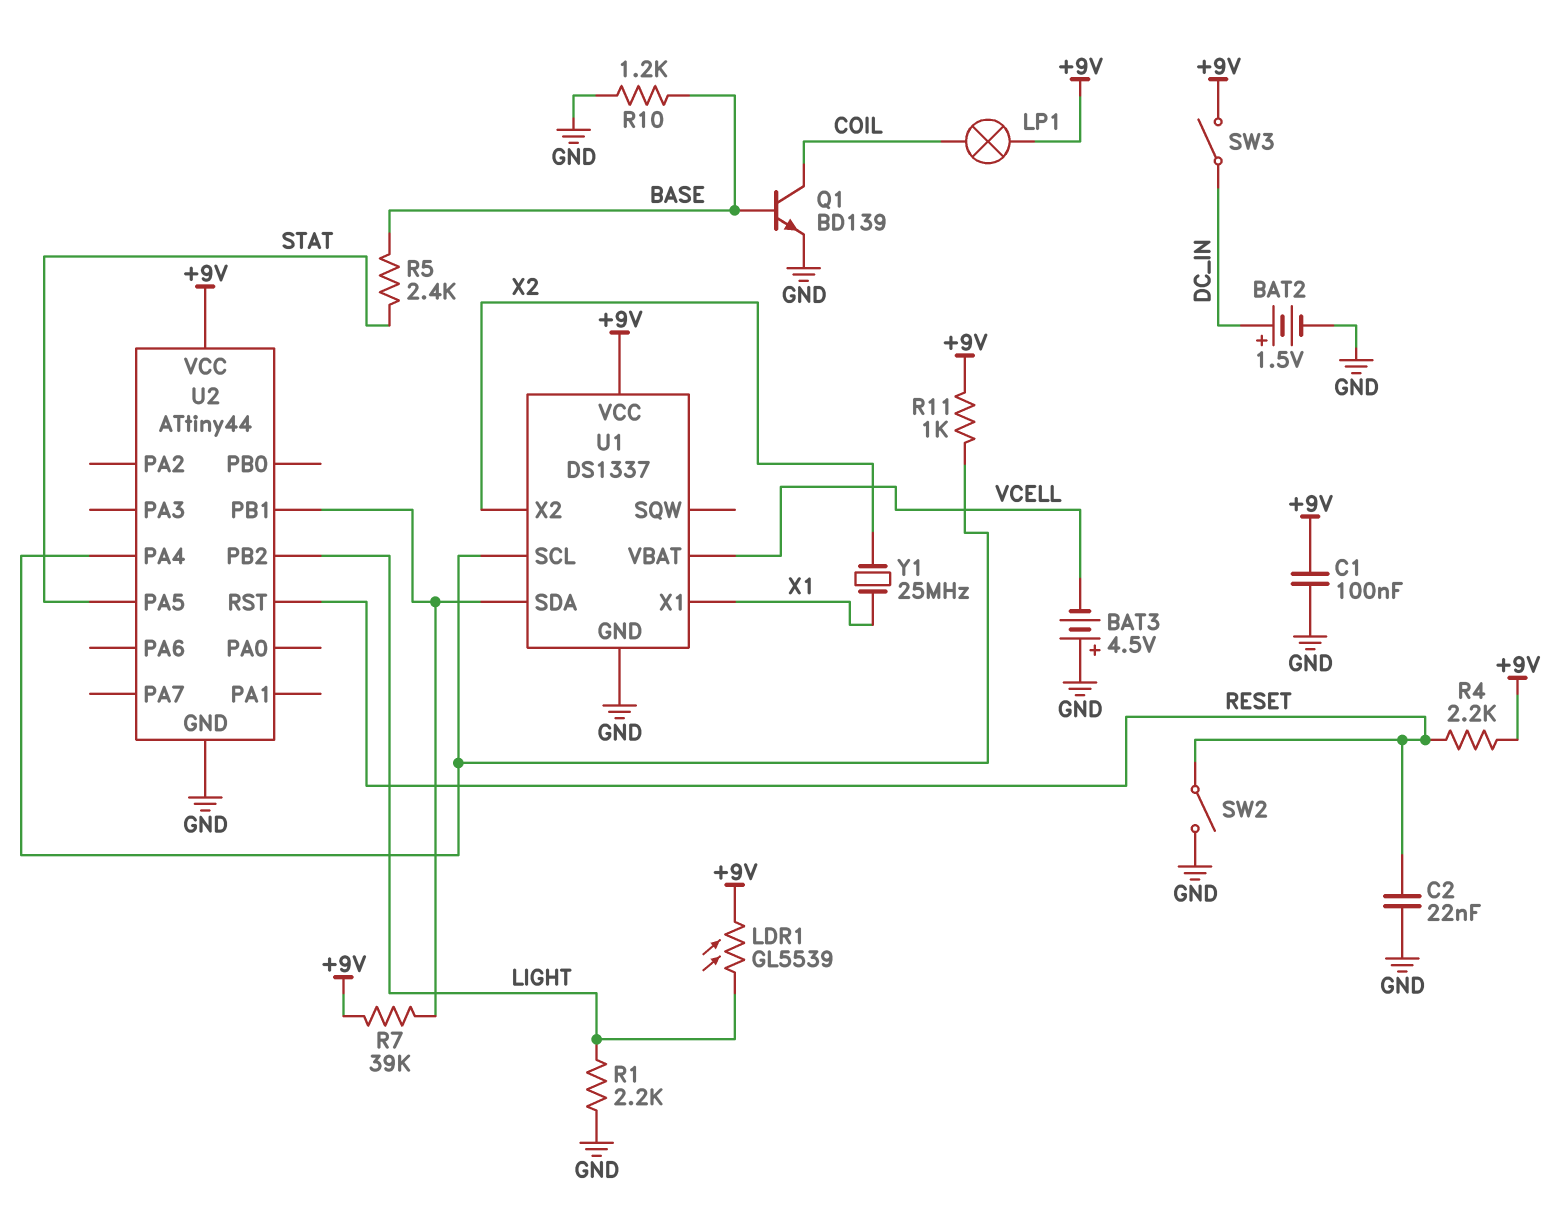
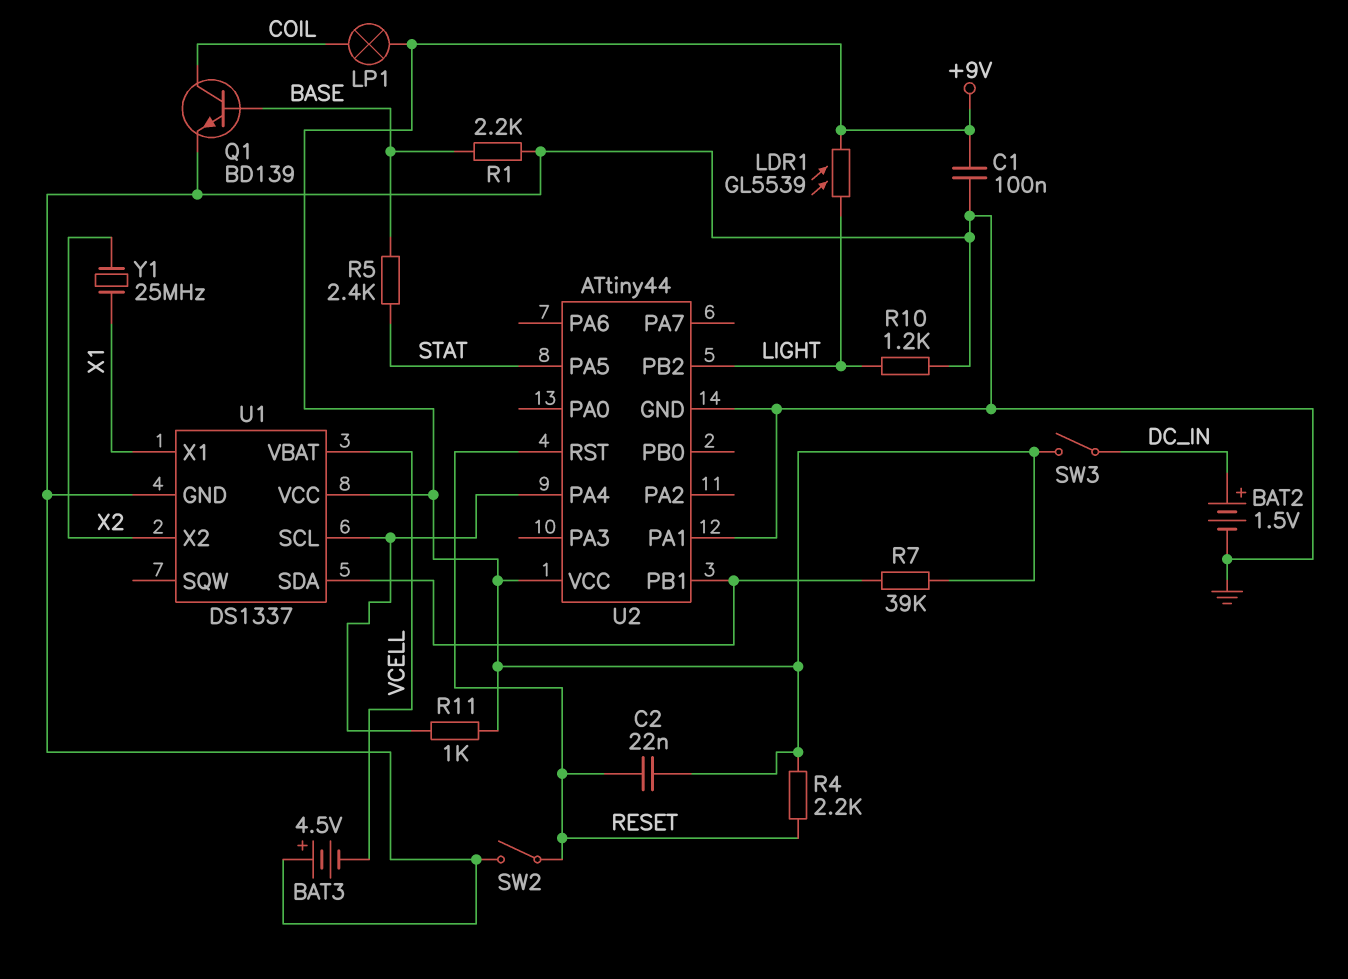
C2: 22nF (GND, RESET) -> 22nF (+9V, RESET)
R1: 2.2k (GND, LIGHT) -> 2.2k (BASE, GND)
R10: 1.2k (BASE, GND) -> 1.2k (GND, LIGHT)
U2 pin PA1: none -> GND

